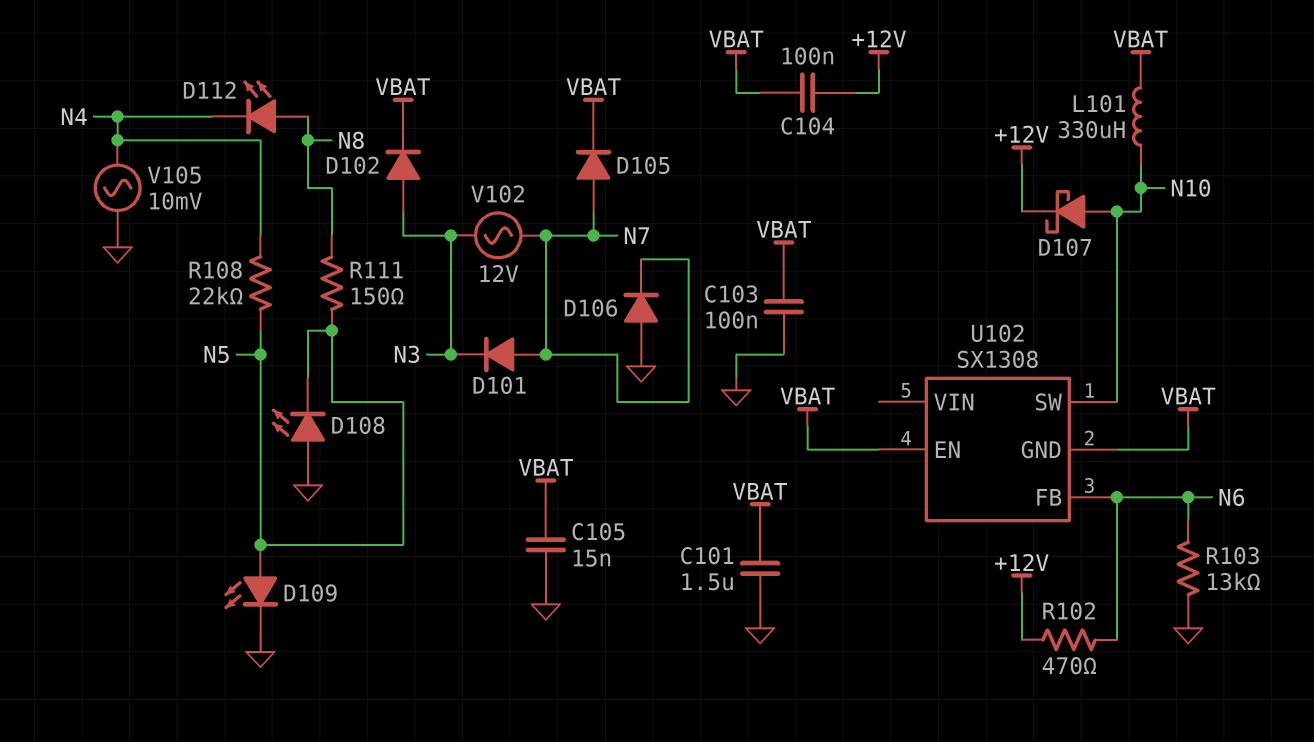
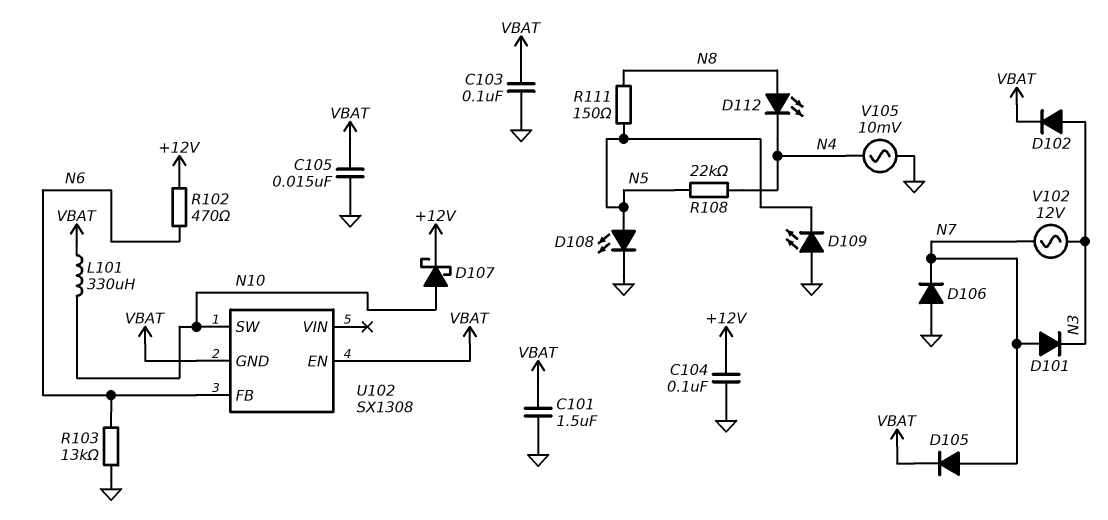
C104: 100nF (+12V, VBAT) -> 100nF (+12V, GND)
D108: LED (A GND, K N5) -> LED (A N5, K GND)
D109: LED (A N5, K GND) -> LED (A GND, K N5)

